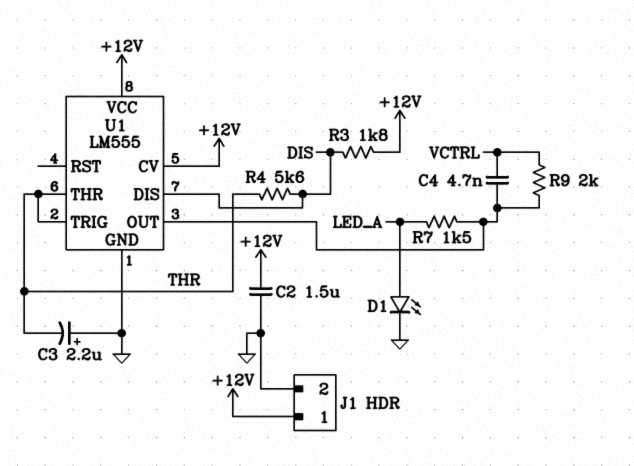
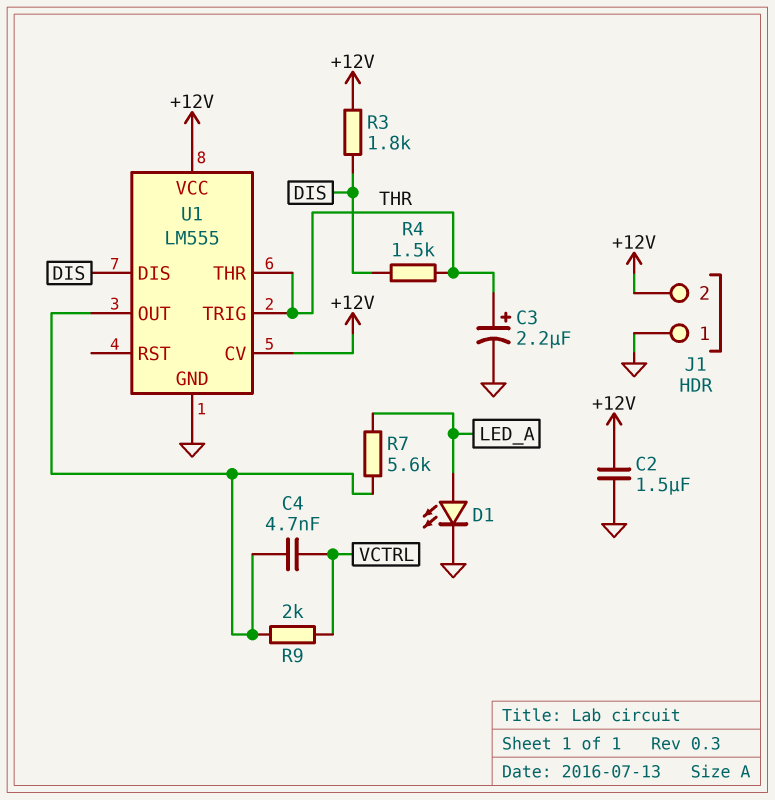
C3: 2.2uF (plus GND, minus THR) -> 2.2uF (plus THR, minus GND)
J1 pin 1: +12V -> GND
J1 pin 2: GND -> +12V
R4: 5.6k (DIS, THR) -> 1.5k (DIS, THR)
R7: 1.5k (LED_A, U1/OUT) -> 5.6k (LED_A, U1/OUT)

